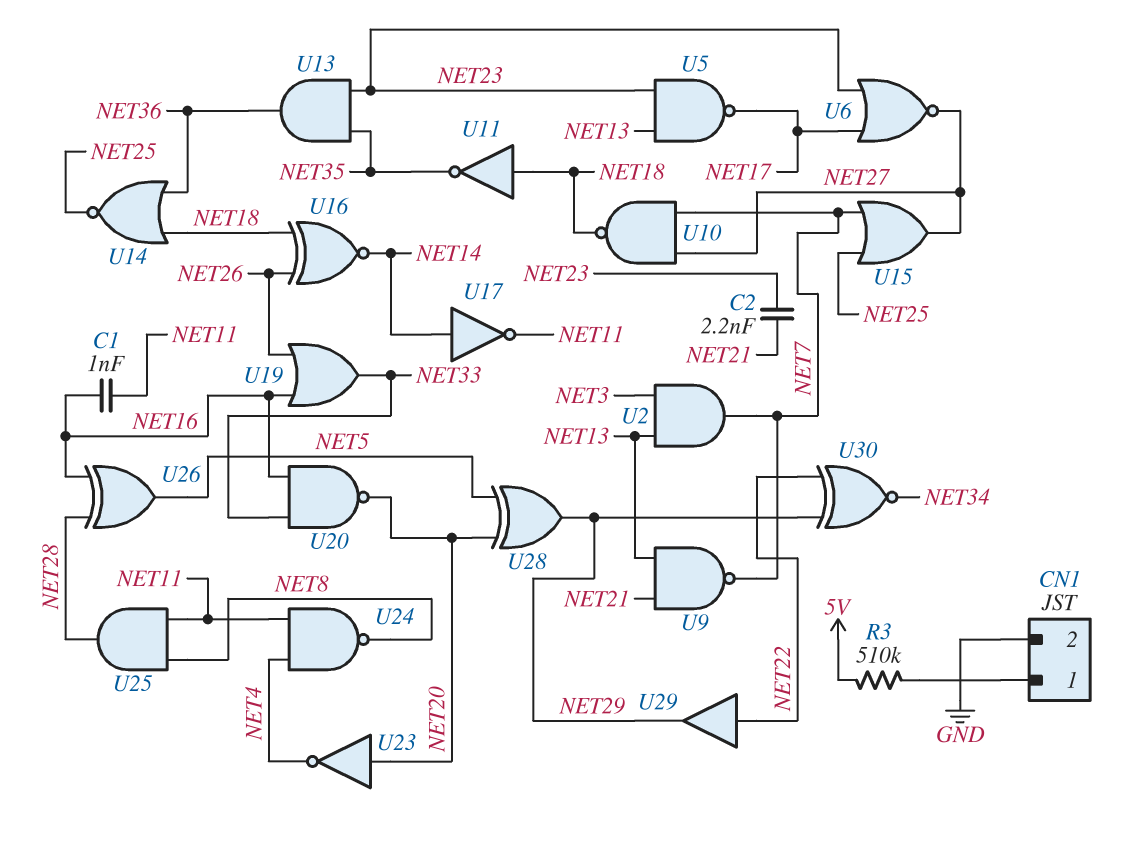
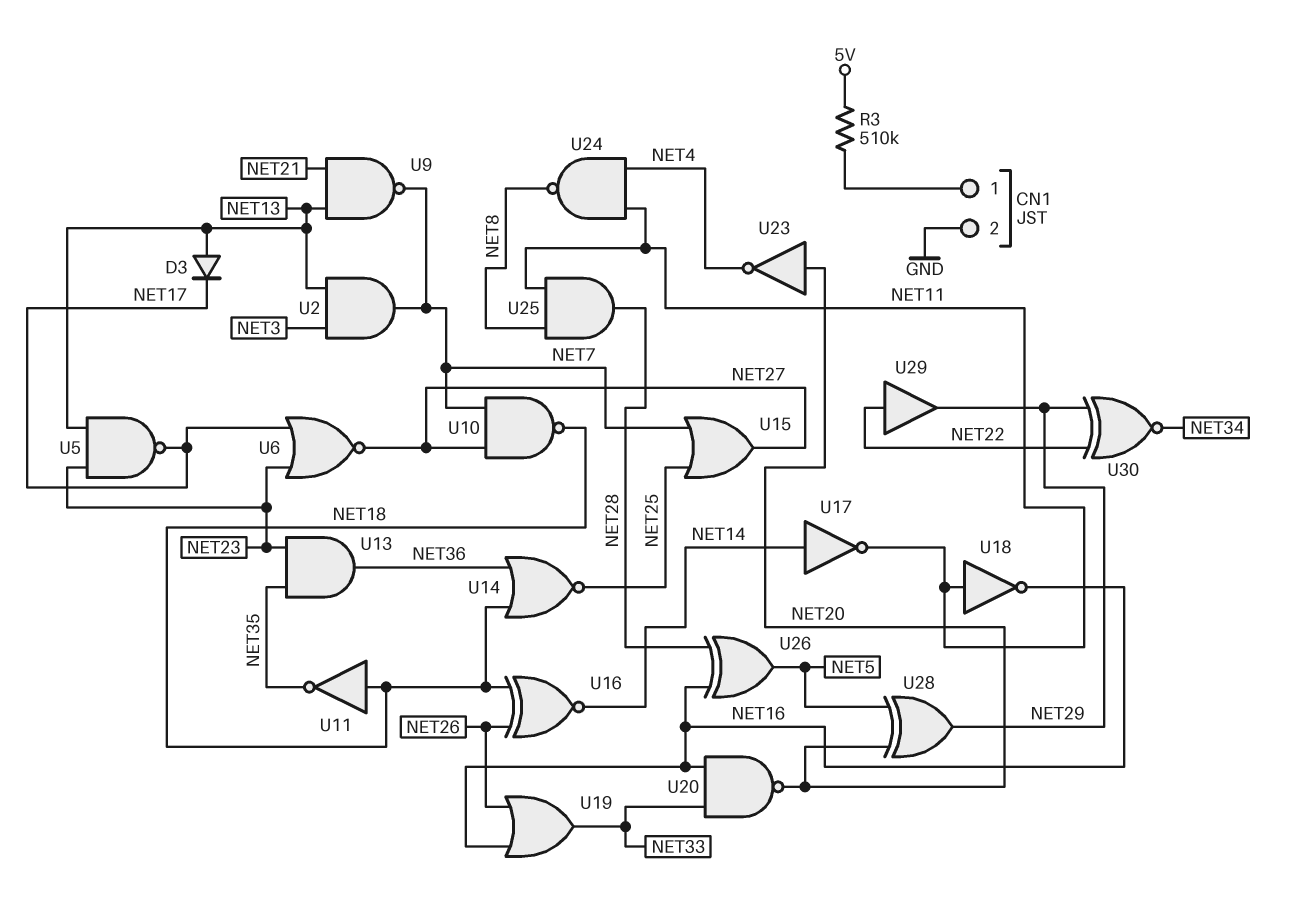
C1: 1nF (NET11, NET16) -> none
C2: 2.2nF (NET21, NET23) -> none
D3: none -> diode (A NET13, K NET17)
U18: none -> NOT (in NET11, out NET16)

